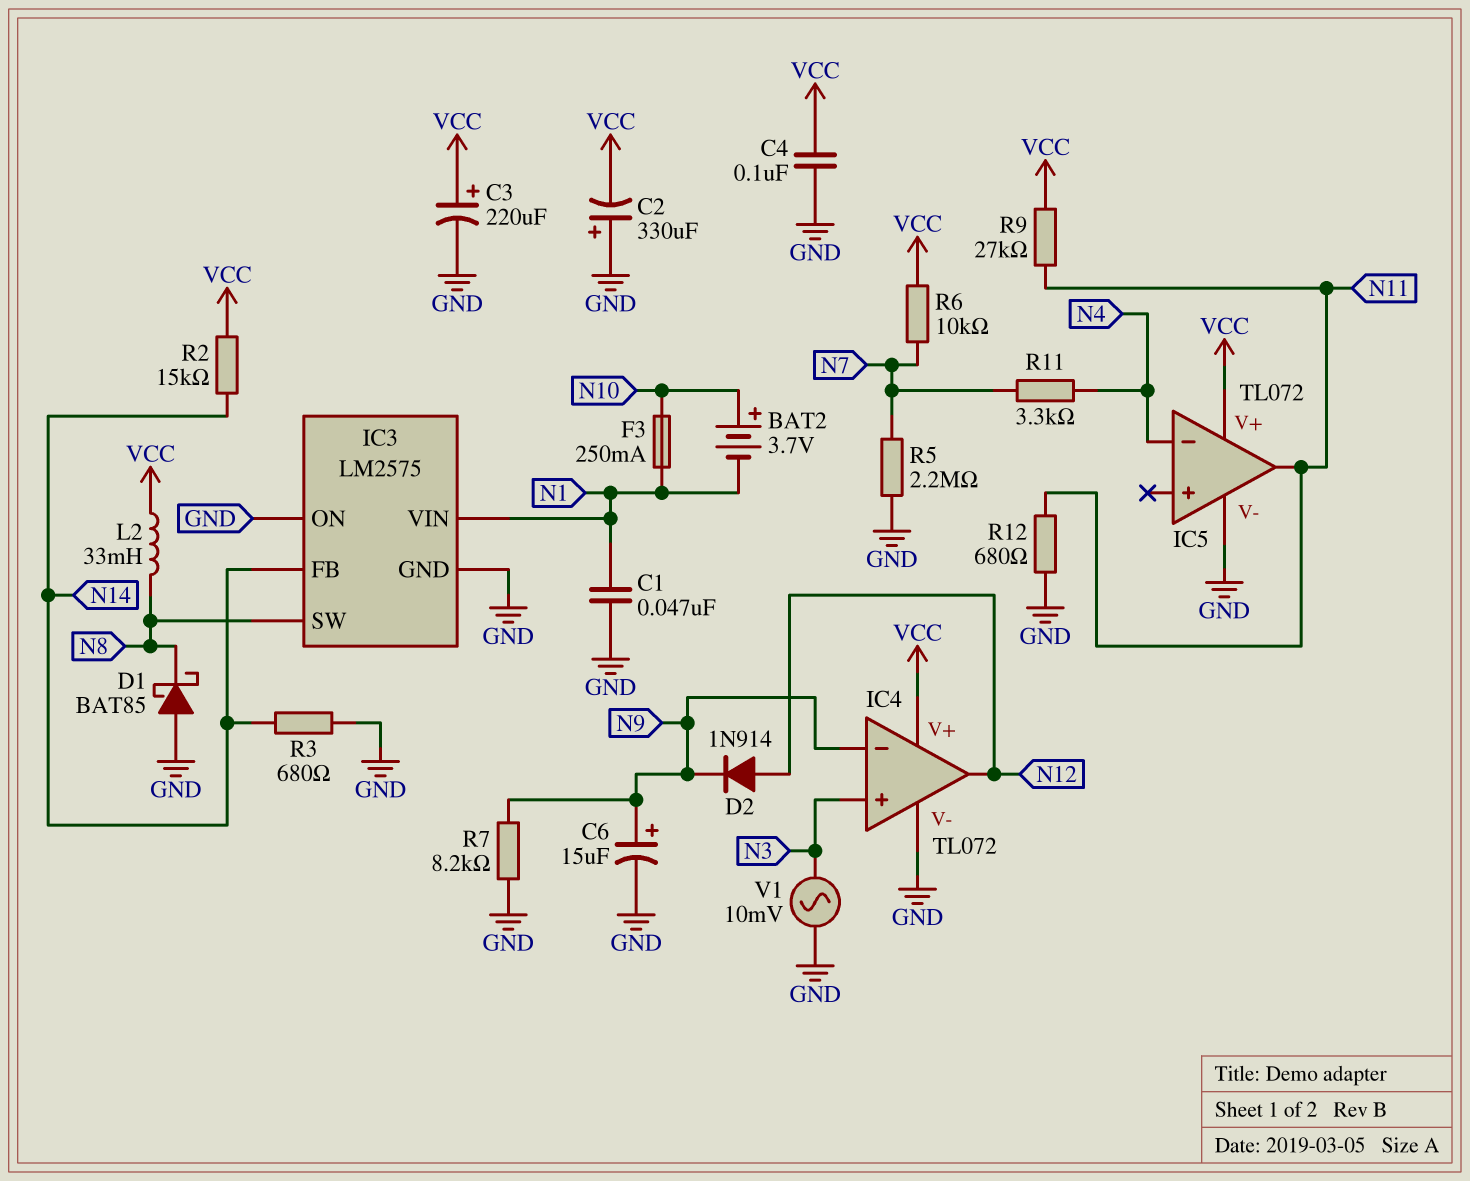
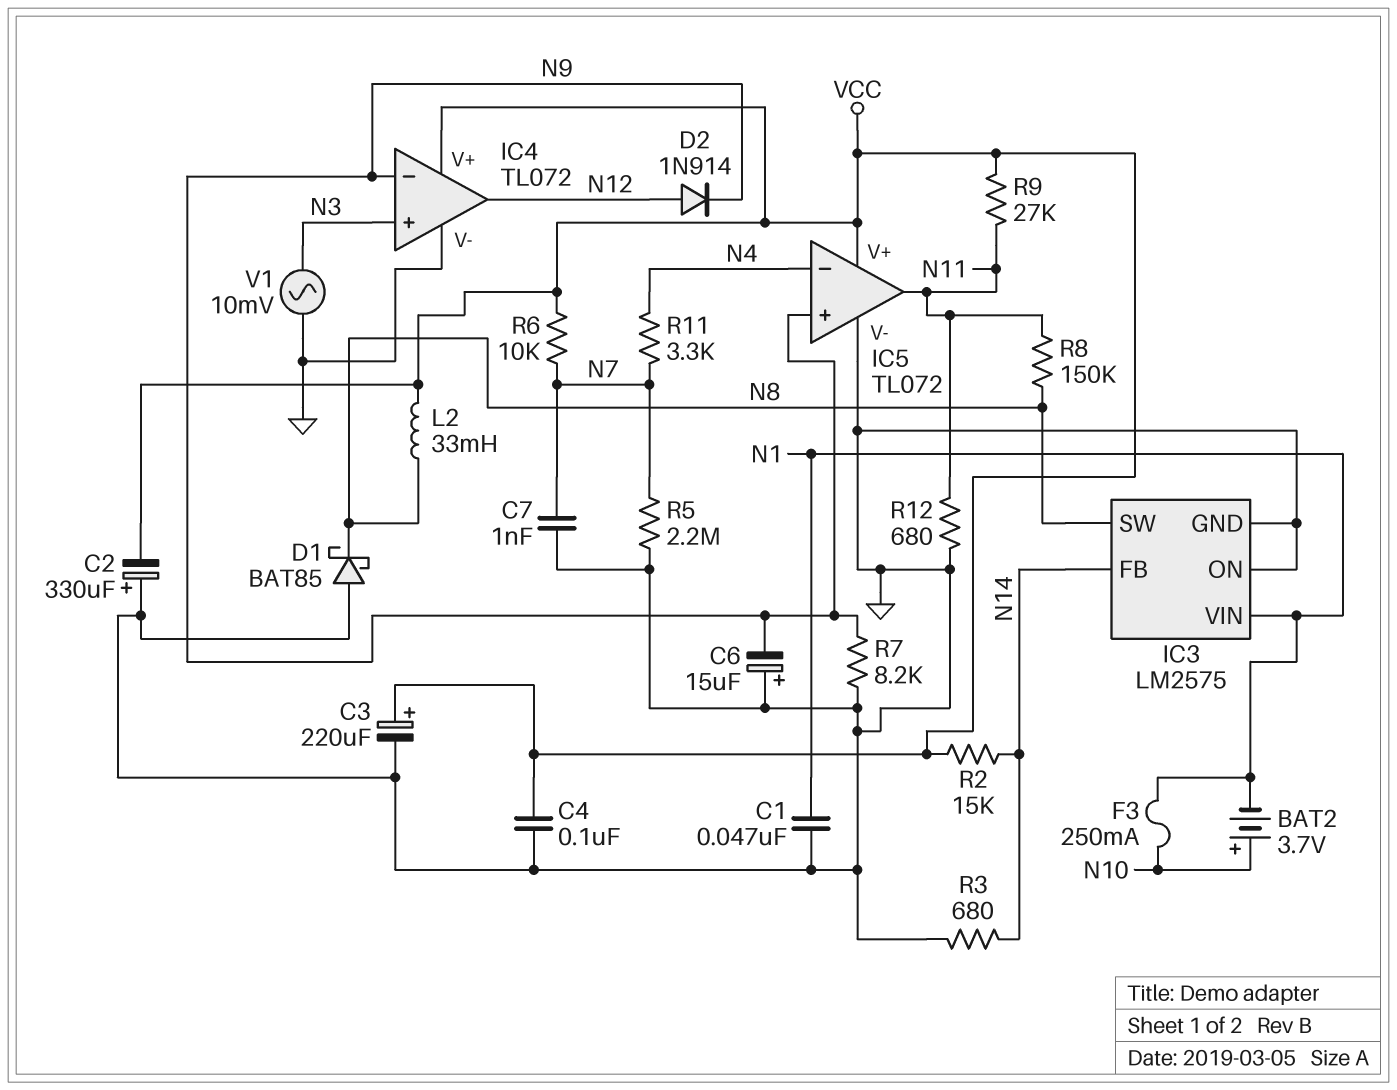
C6: 15uF (plus N9, minus GND) -> 15uF (plus GND, minus N9)
C7: none -> 1nF (GND, N7)
IC5 pin in+: none -> N9
R8: none -> 150k (N8, N11)

